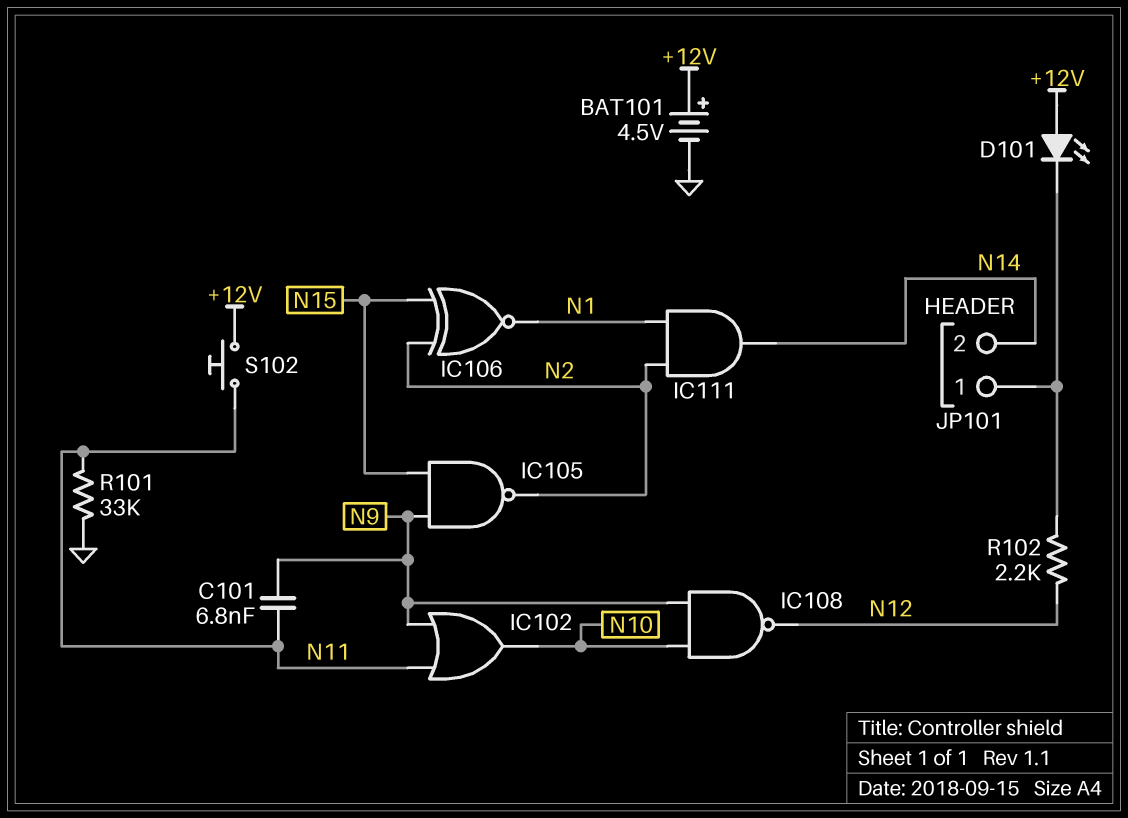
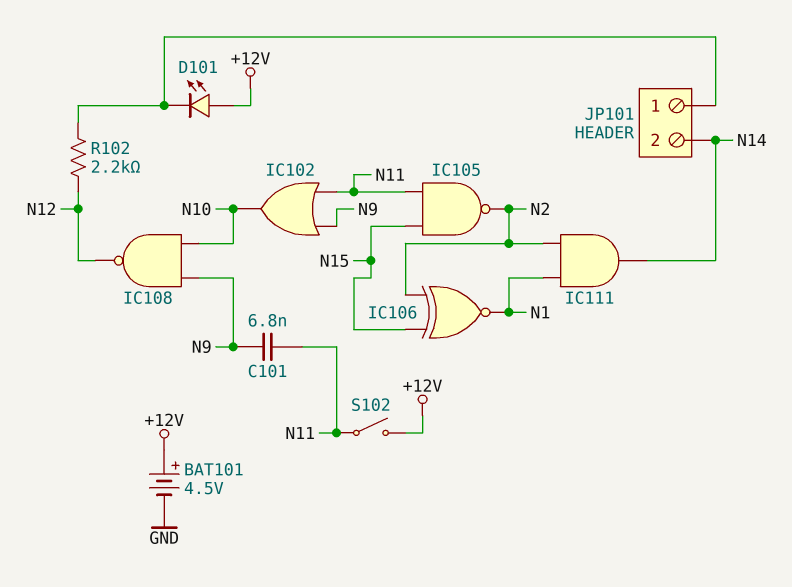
IC105: NAND (in N9, in N15, out N2) -> NAND (in N11, in N15, out N2)
R101: 33k (GND, N11) -> none
S102: button (+12V, N11) -> switch (+12V, N11)

